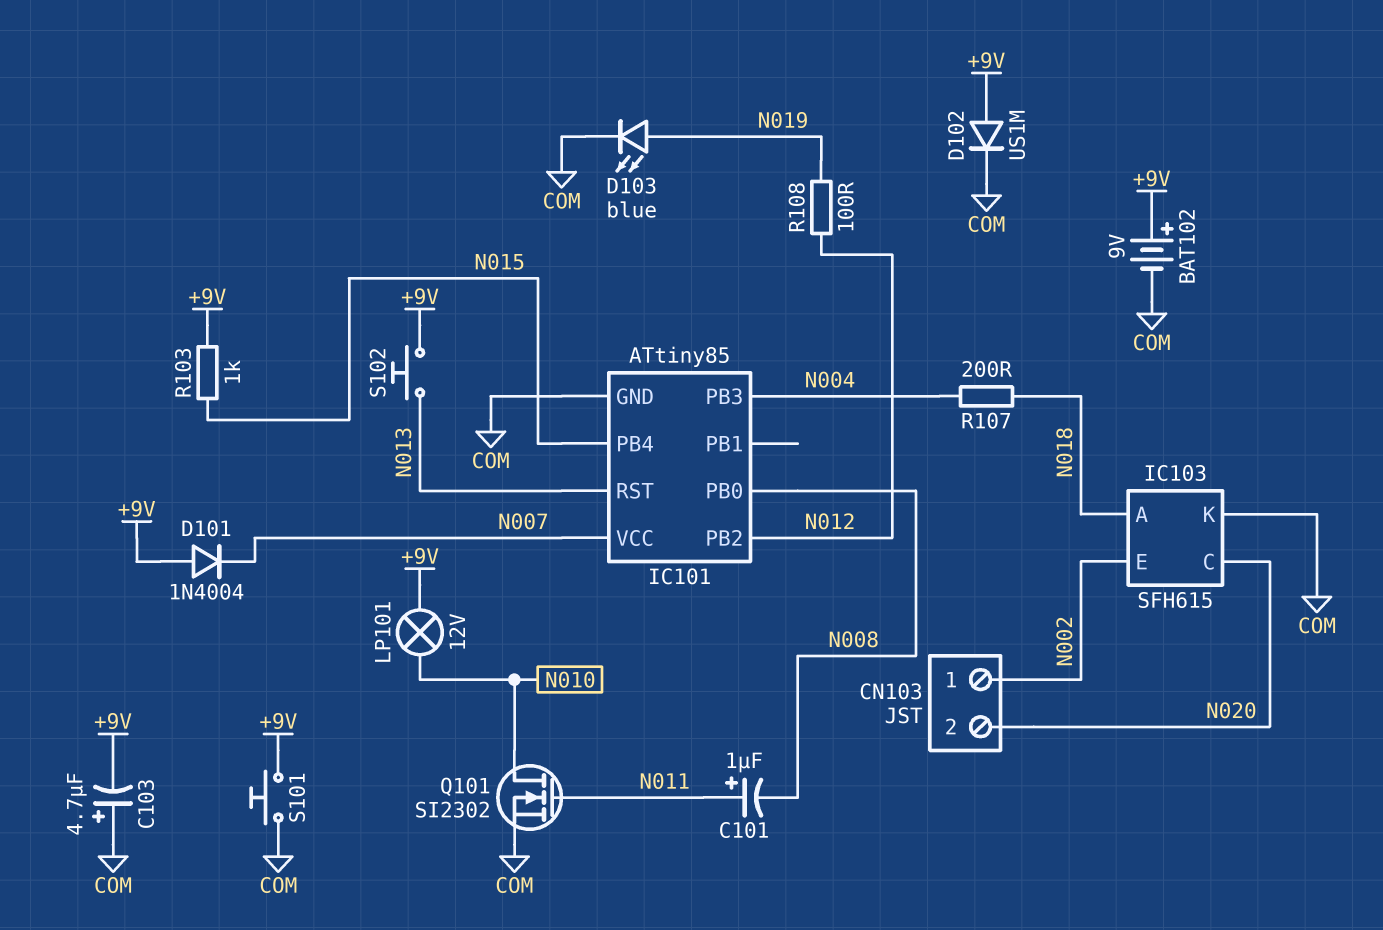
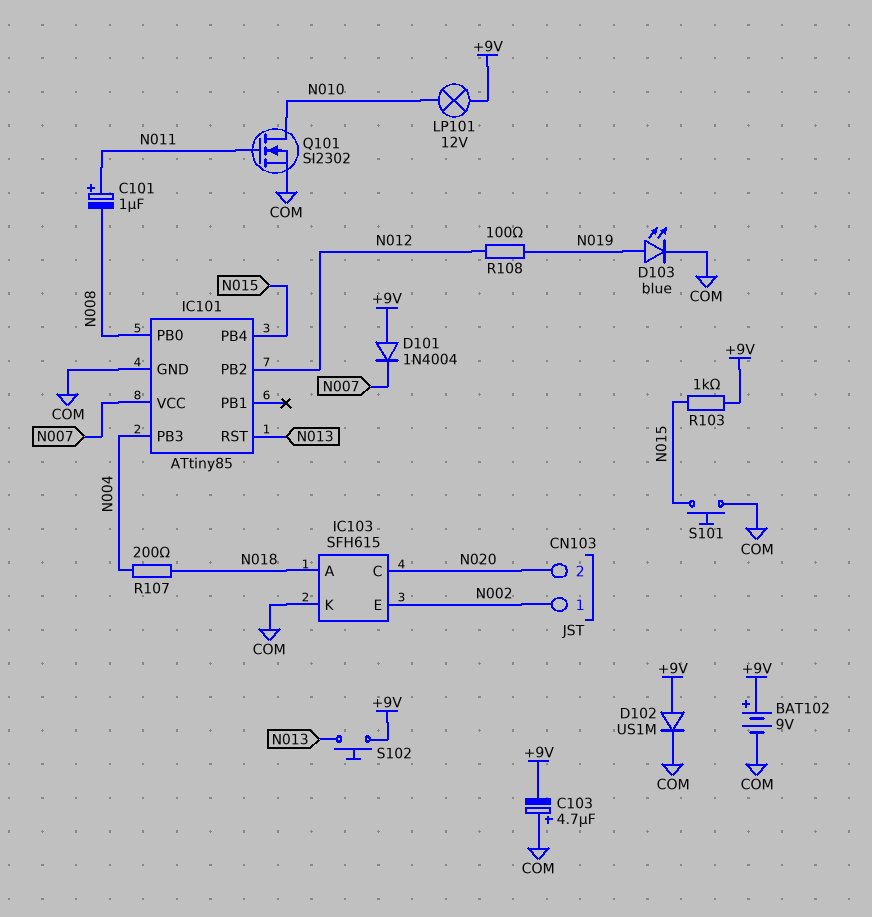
S101: button (+9V, COM) -> button (COM, N015)

